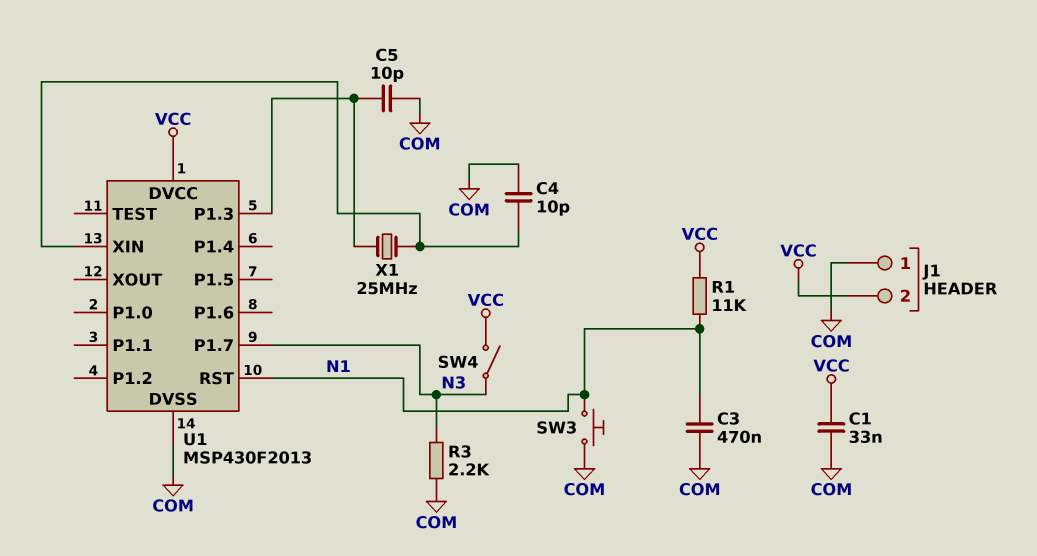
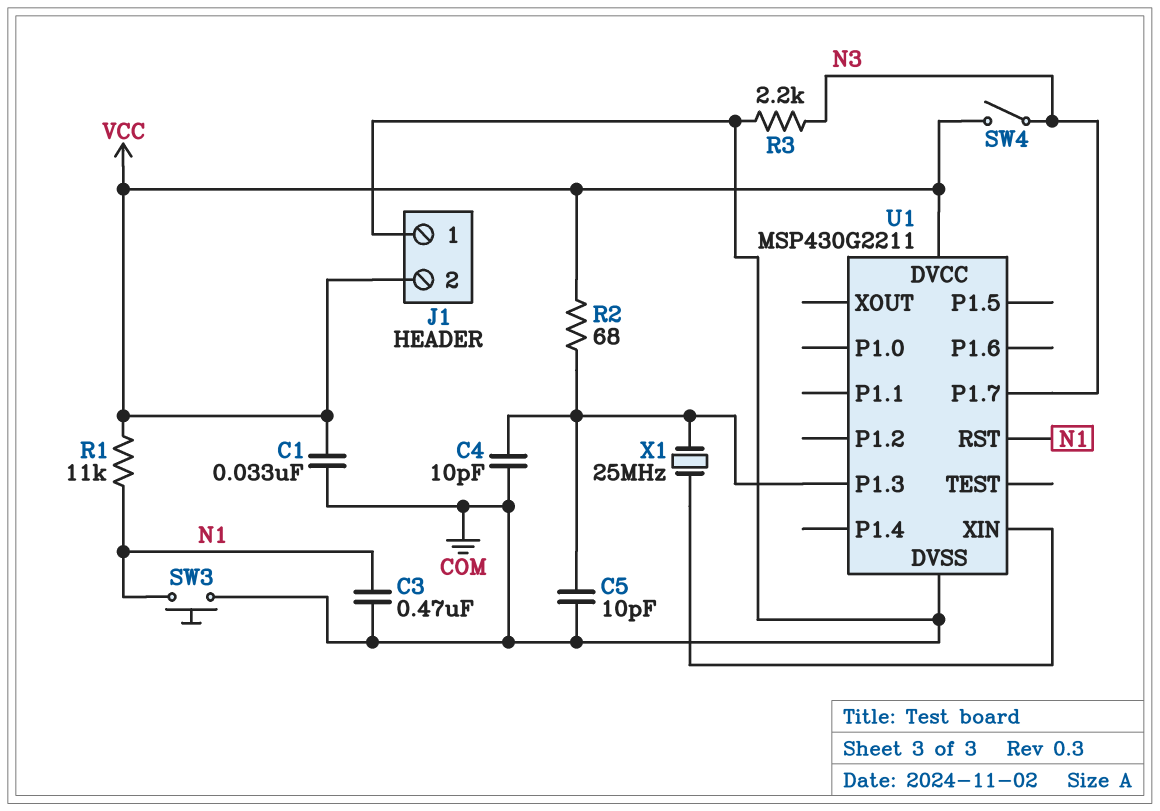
C4: 10pF (COM, U1/XIN) -> 10pF (COM, U1/P1.3)
R2: none -> 68 (U1/P1.3, VCC)
U1: MSP430F2013 -> MSP430G2211

